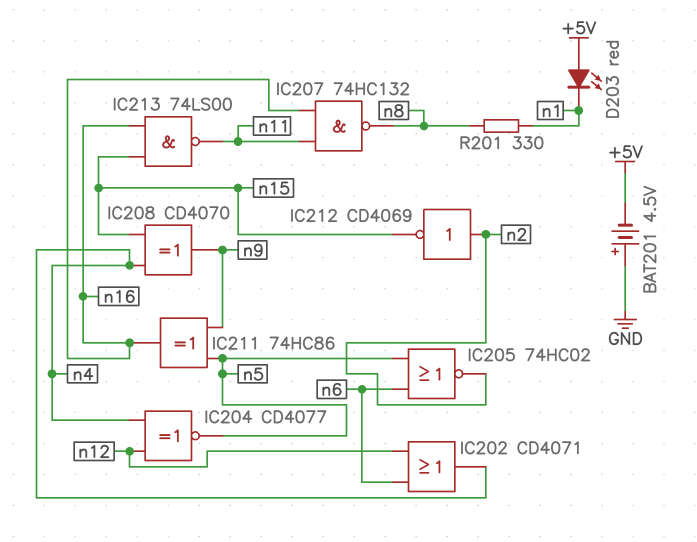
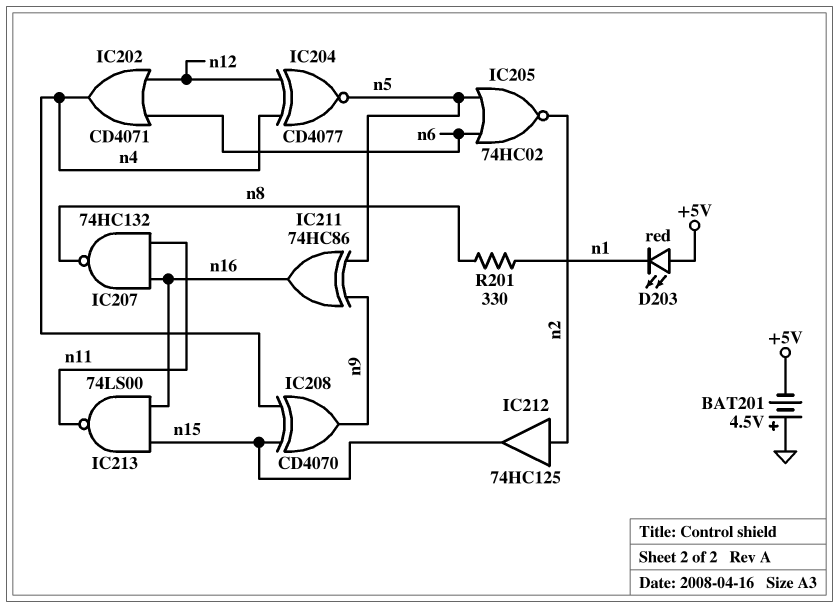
IC212: NOT CD4069 (in n2, out n15) -> buffer 74HC125 (in n2, out n15)

